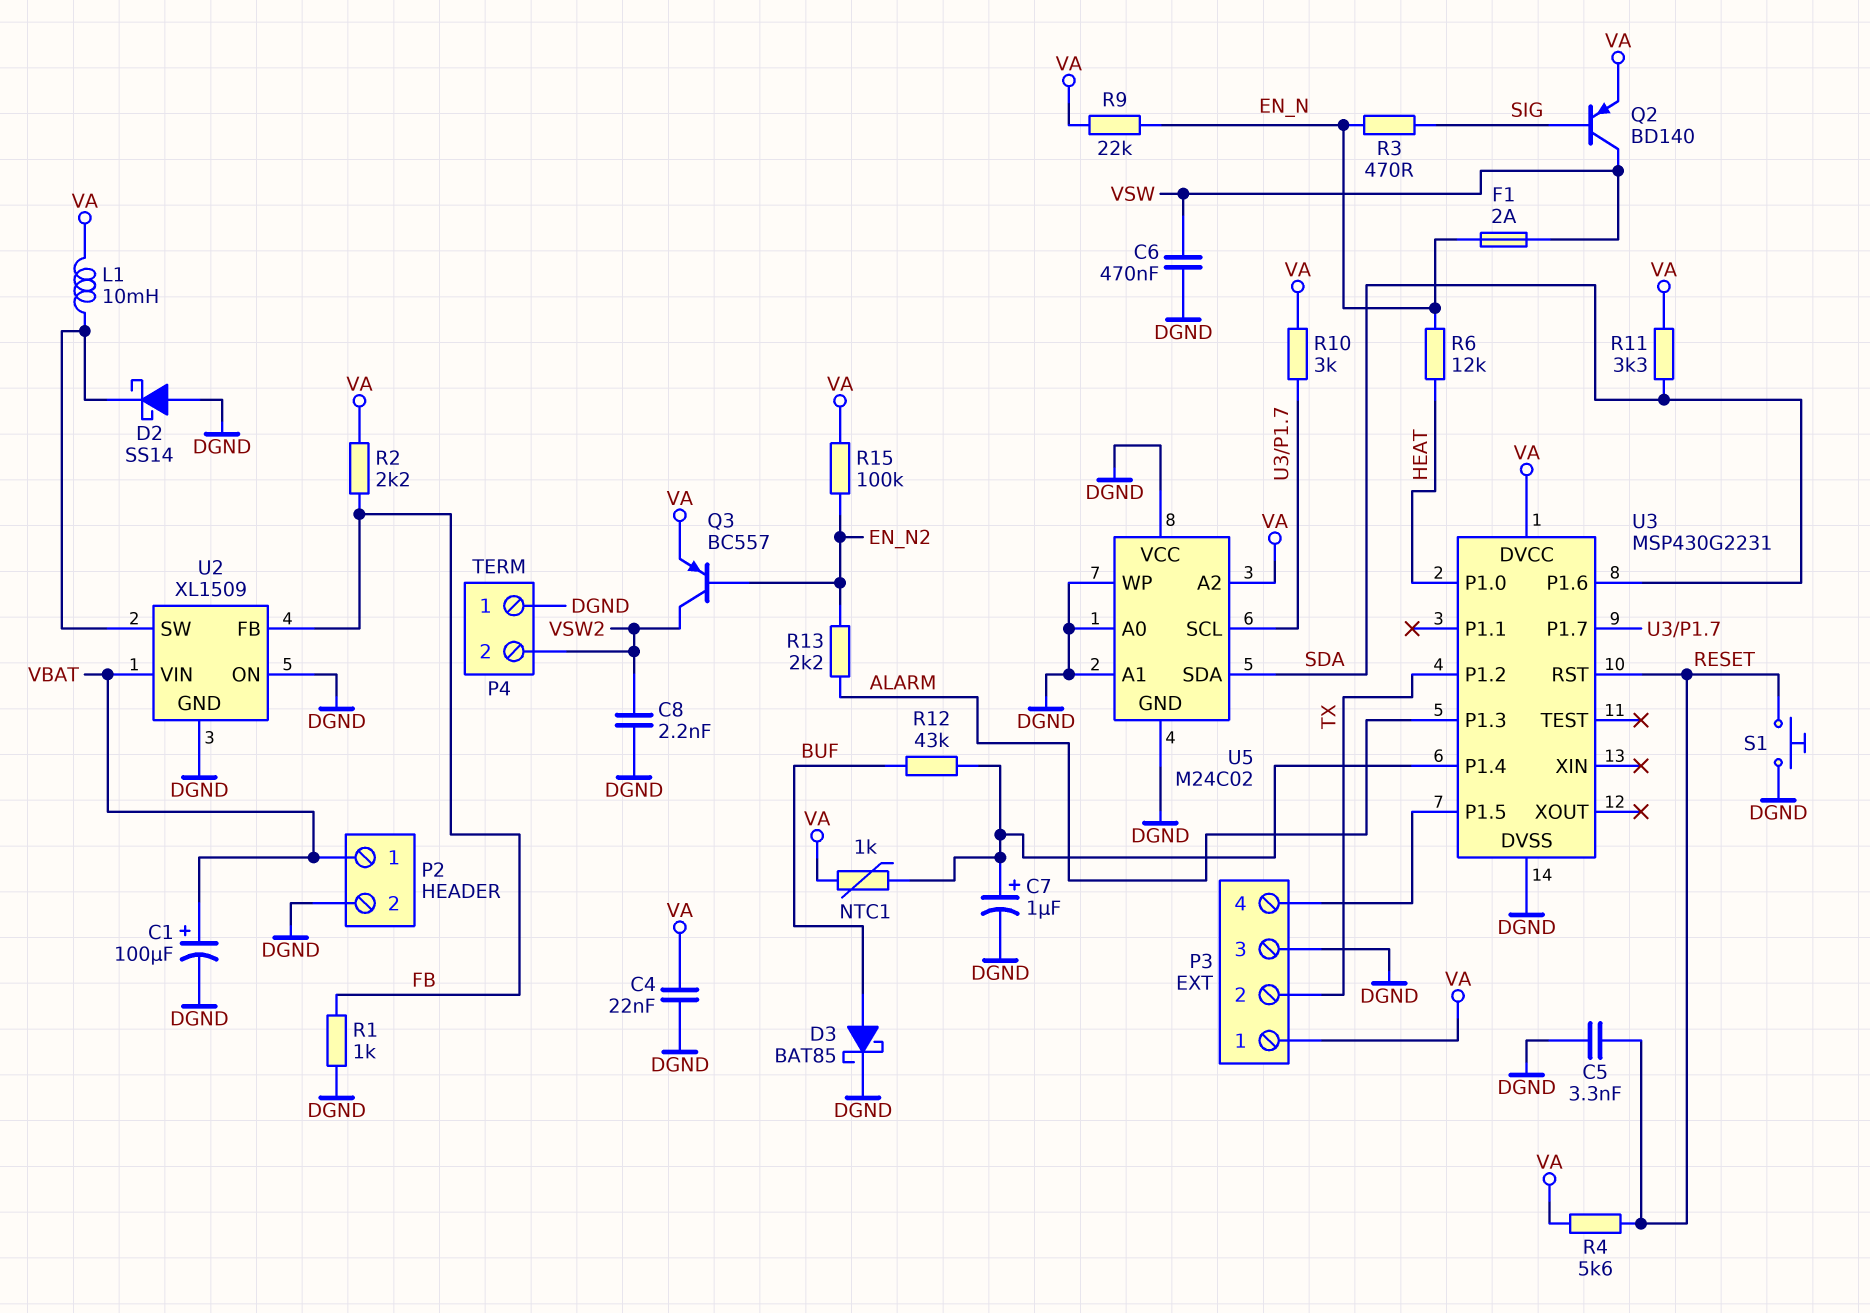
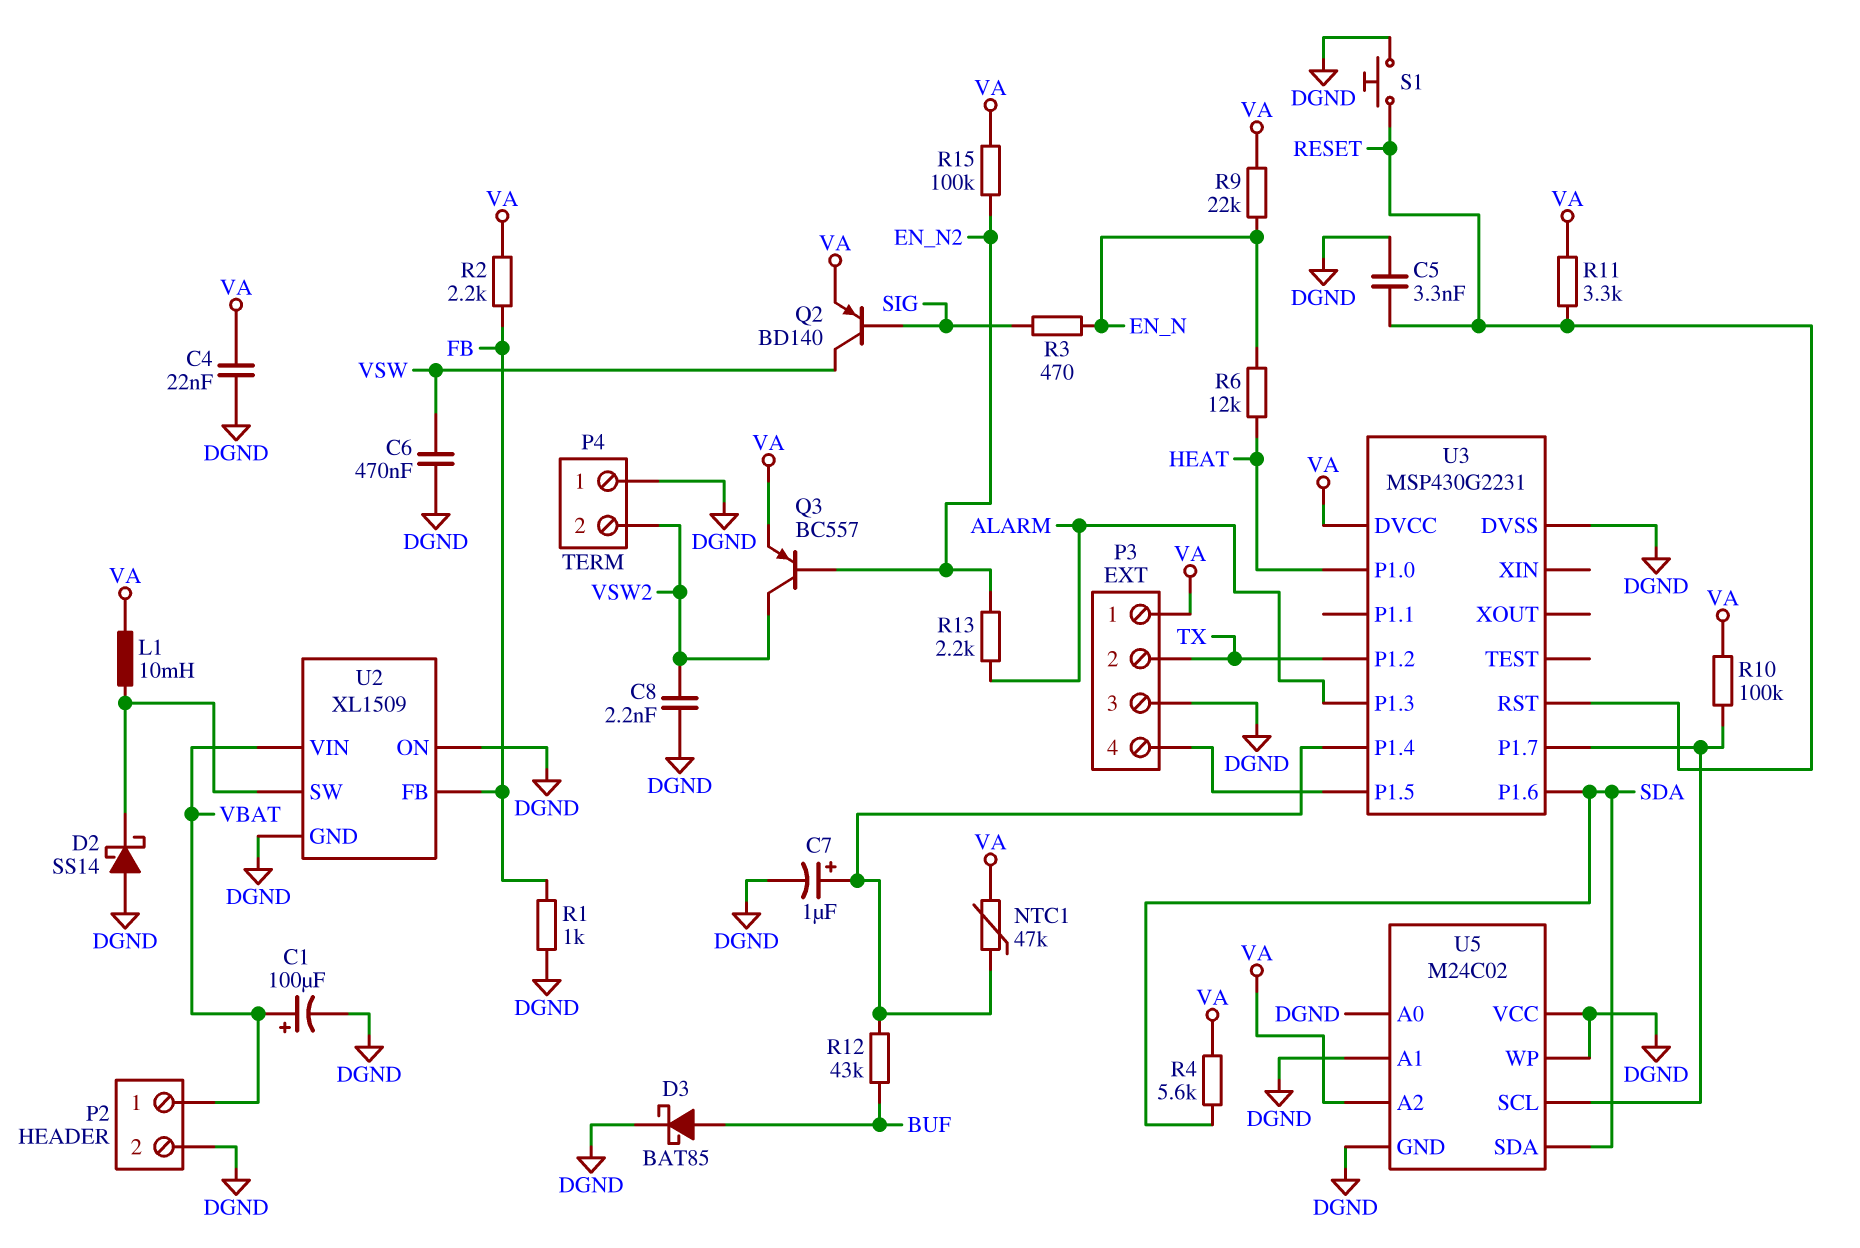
F1: 2A (EN_N, VSW) -> none
NTC1: 1k (U3/P1.4, VA) -> 47k (U3/P1.4, VA)
R4: 5.6k (RESET, VA) -> 5.6k (SDA, VA)
R10: 3k (U3/P1.7, VA) -> 100k (U3/P1.7, VA)
R11: 3.3k (SDA, VA) -> 3.3k (RESET, VA)

